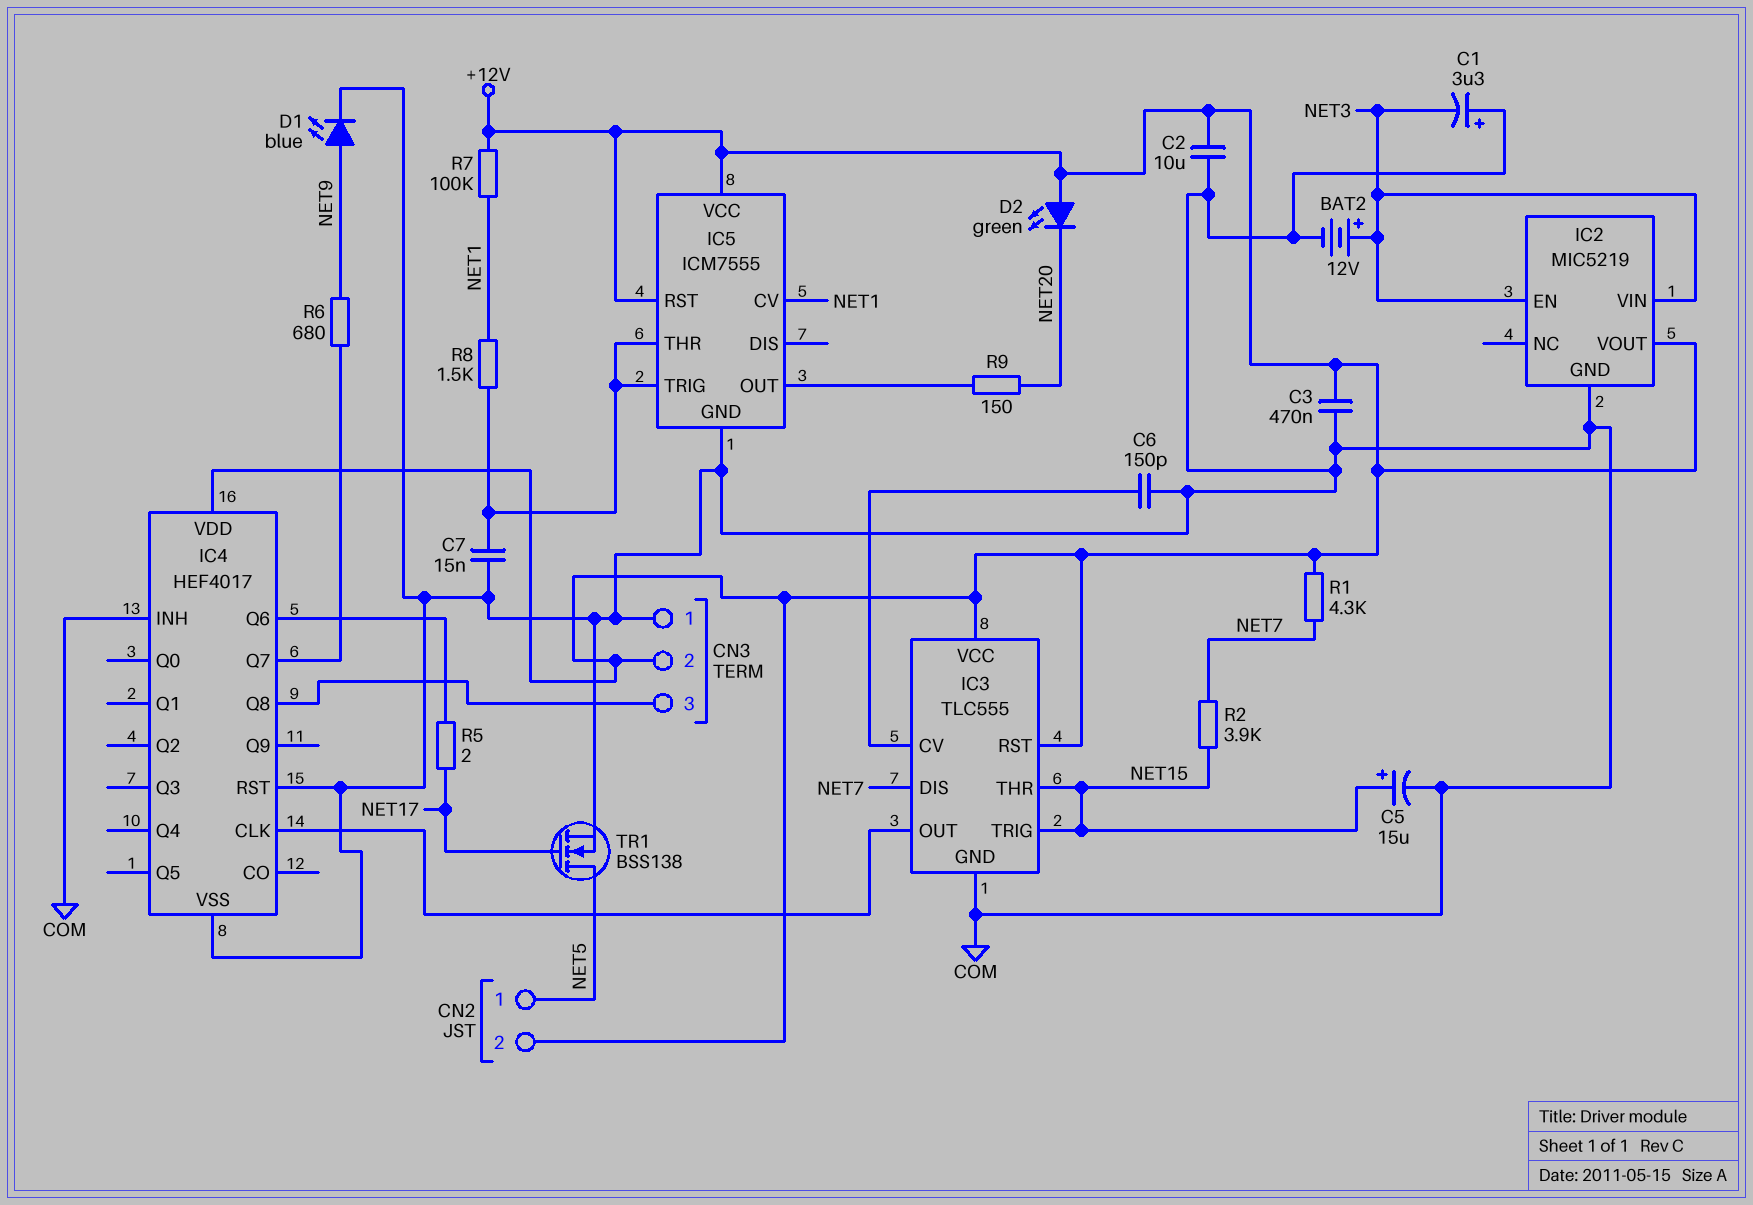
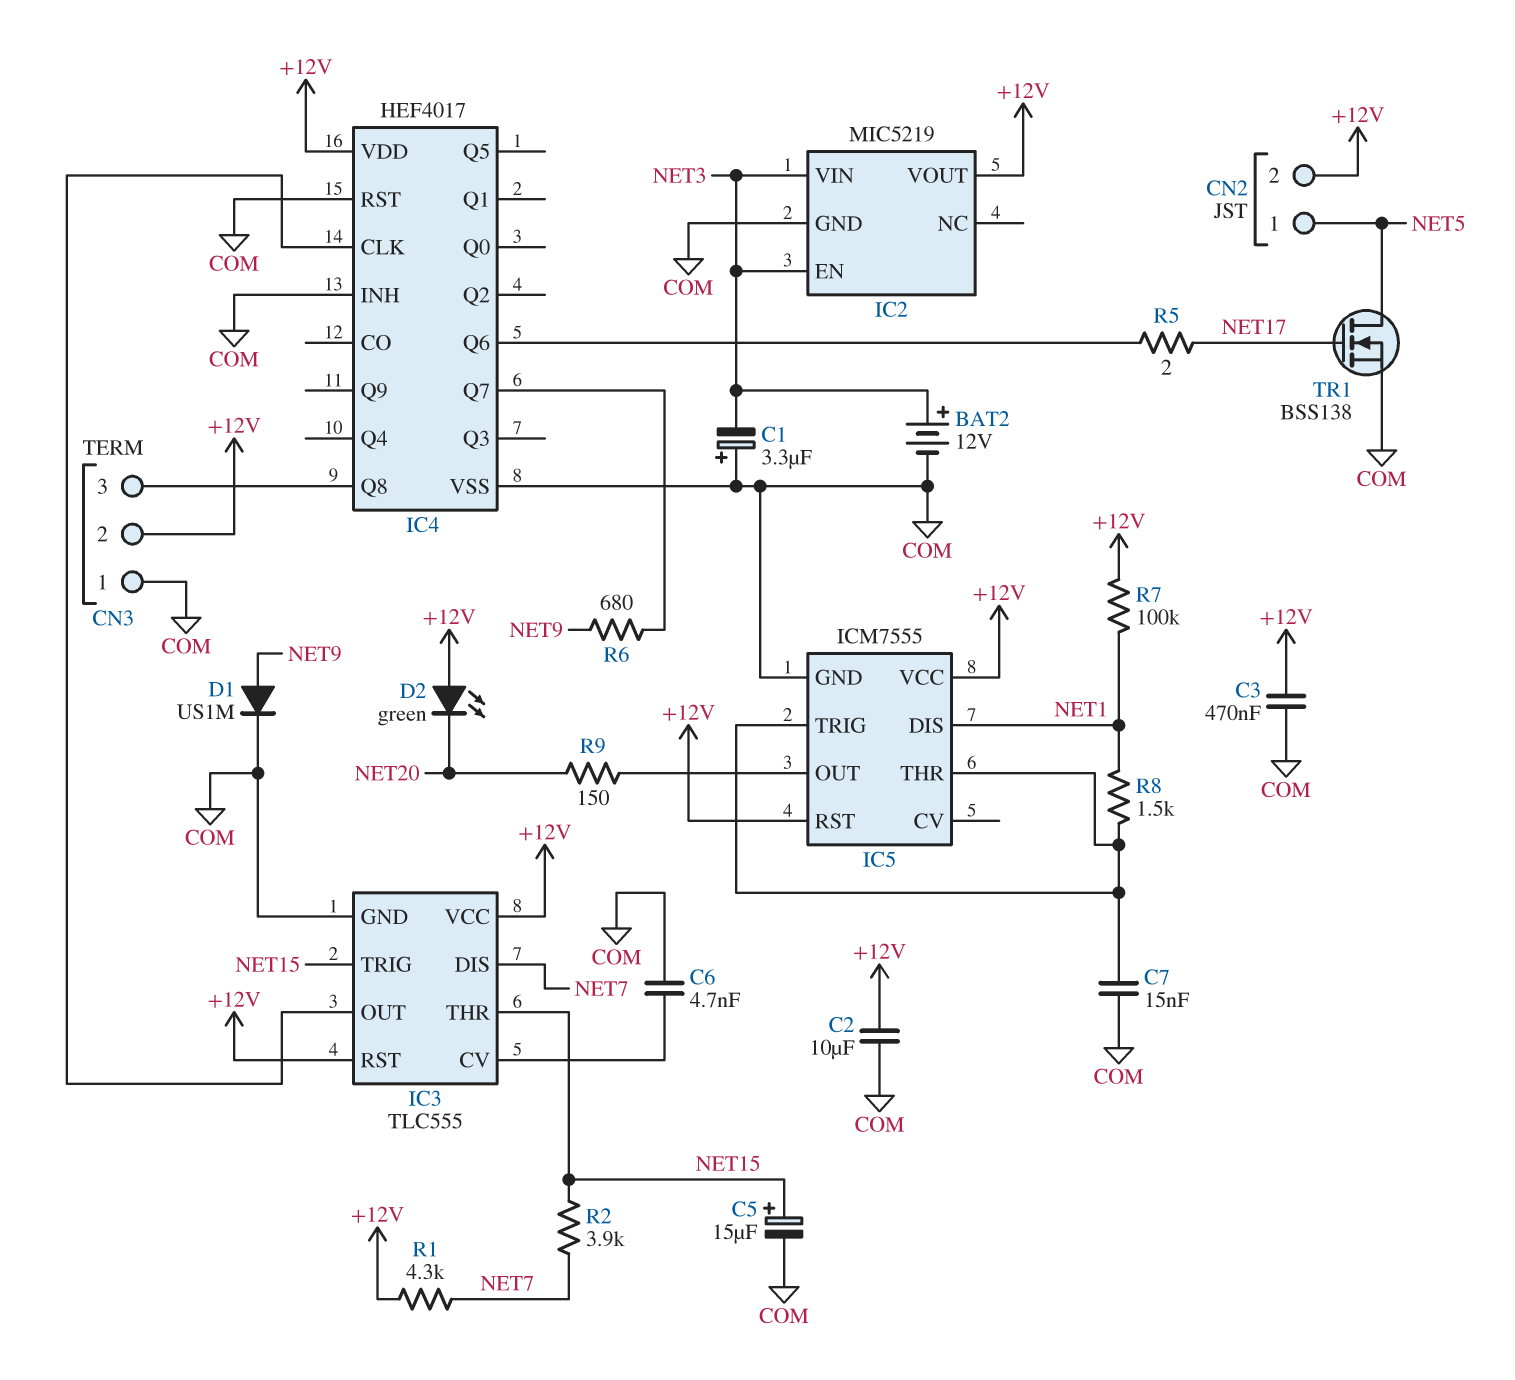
C6: 150pF (COM, IC3/CV) -> 4.7nF (COM, IC3/CV)
D1: LED blue (A NET9, K COM) -> diode US1M (A NET9, K COM)
IC5 pin CV: NET1 -> none
IC5 pin DIS: none -> NET1

